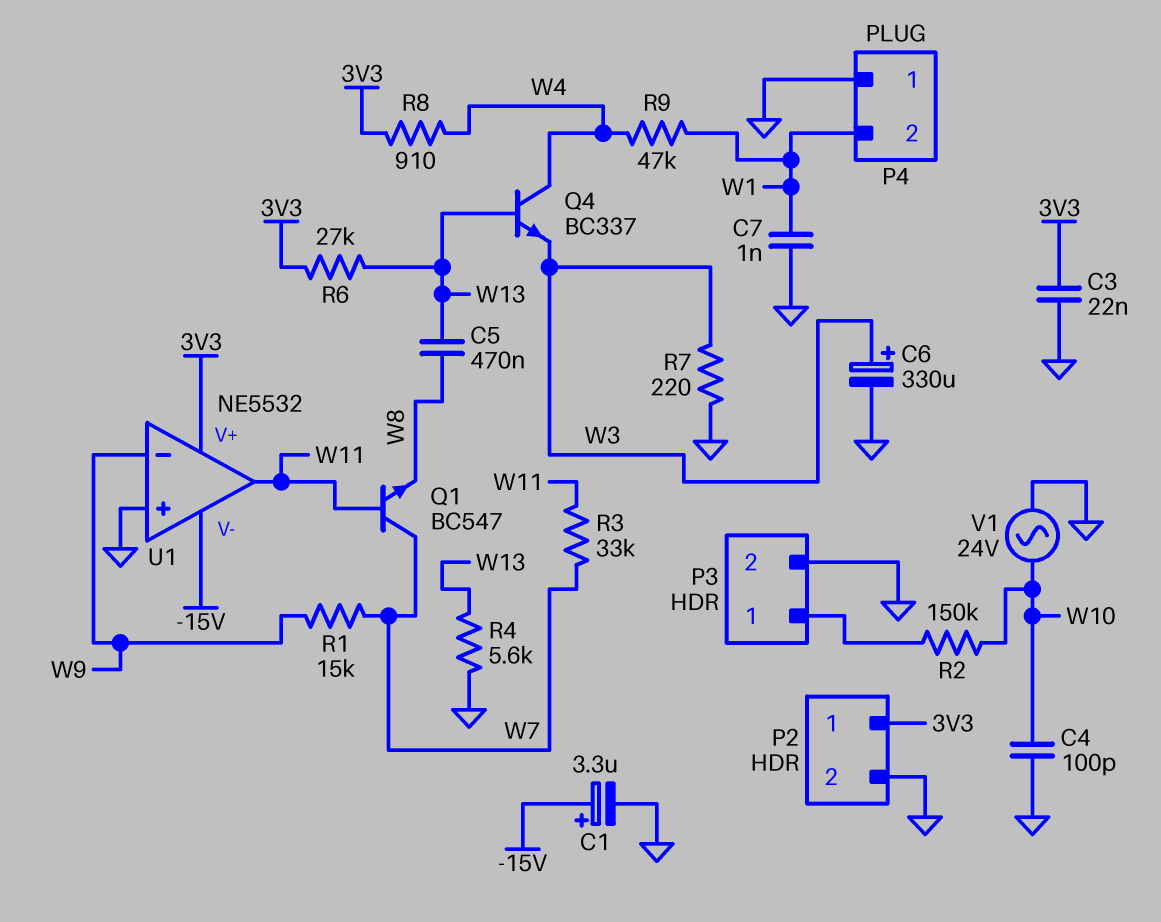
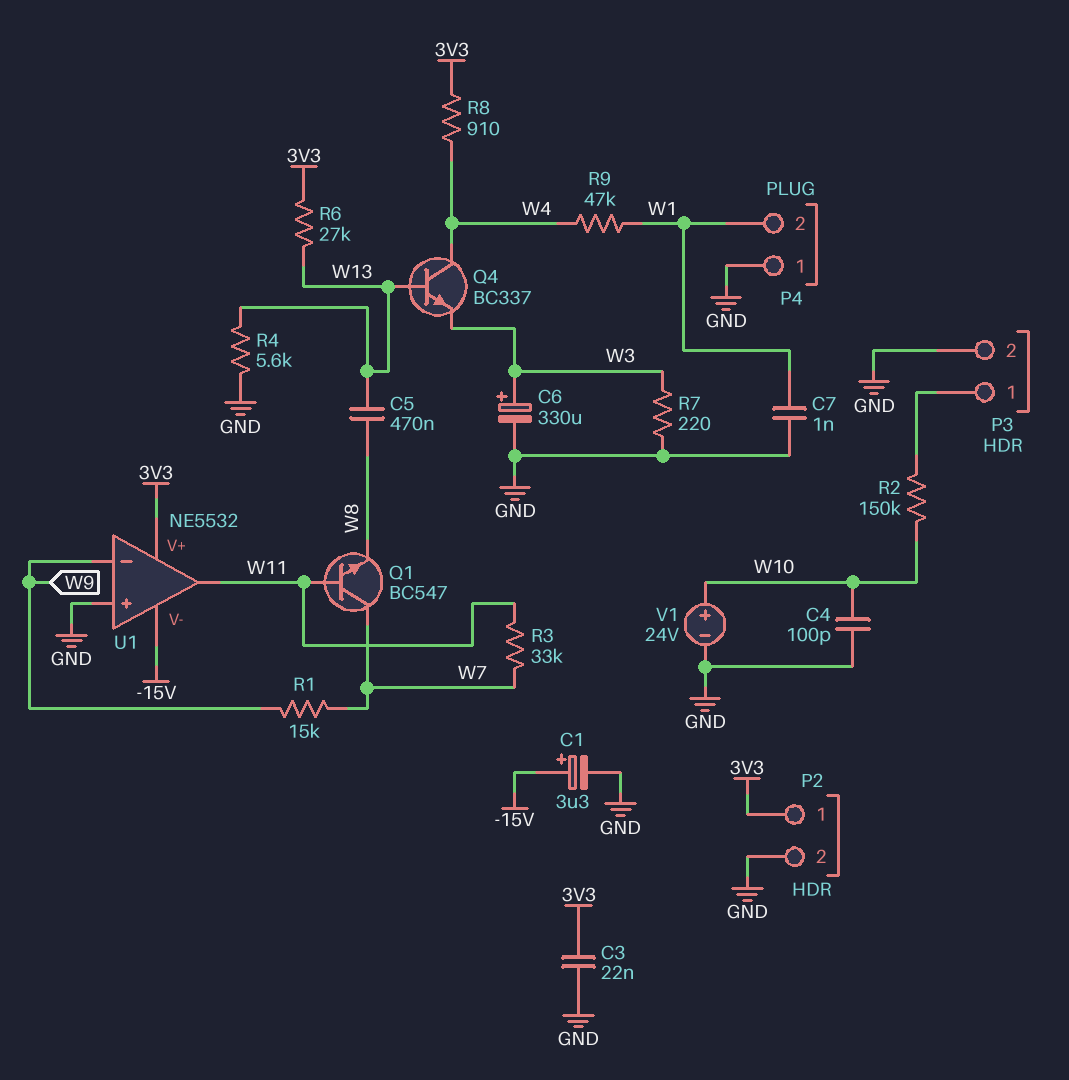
V1: AC 24V (GND, W10) -> 24V (plus W10, minus GND)

